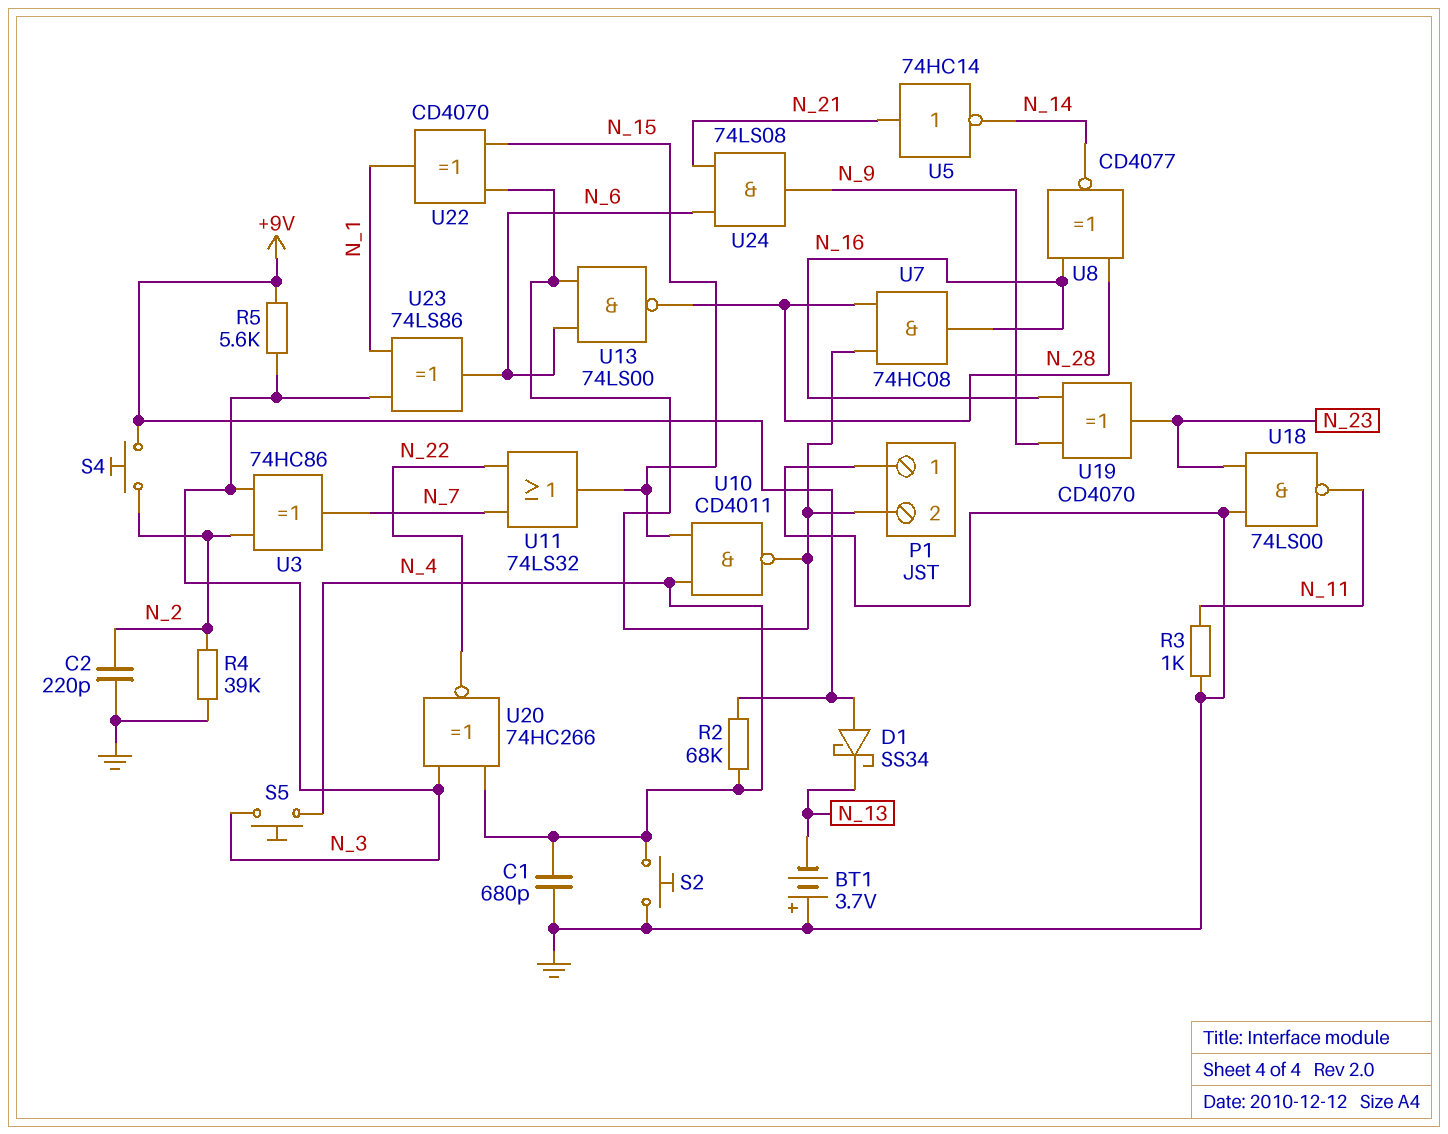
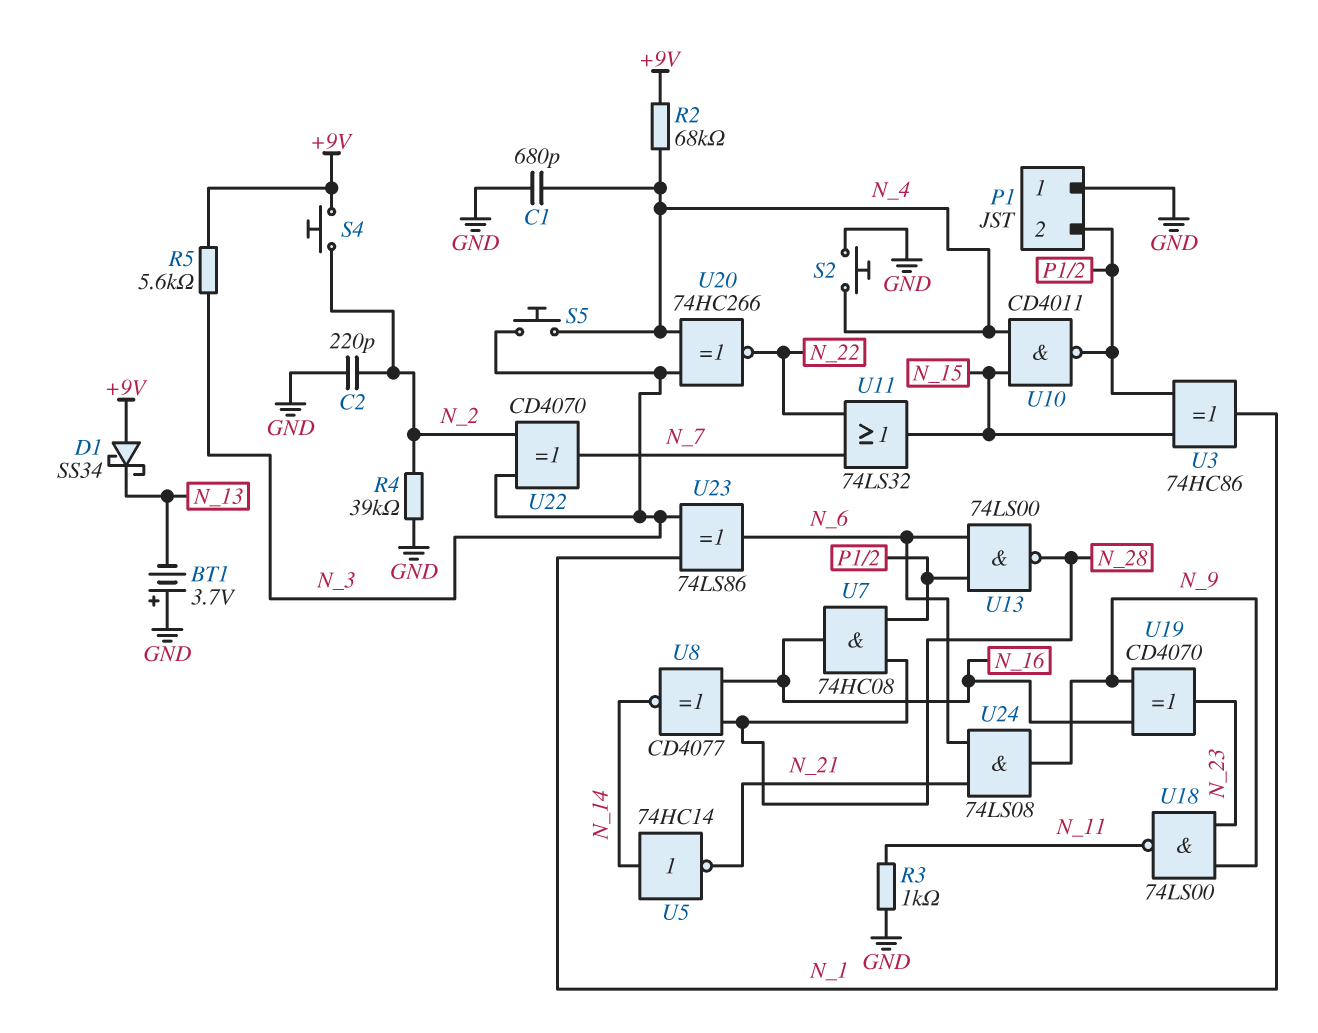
U3: XOR 74HC86 (in N_2, in N_3, out N_7) -> XOR 74HC86 (in N_15, in P1/2, out N_1)
U5: NOT 74HC14 (in N_21, out N_14) -> NOT 74HC14 (in N_14, out N_21)
U18: NAND 74LS00 (in GND, in N_23, out N_11) -> NAND 74LS00 (in N_9, in N_23, out N_11)
U22: XOR CD4070 (in N_15, in P1/2, out N_1) -> XOR CD4070 (in N_2, in N_3, out N_7)

